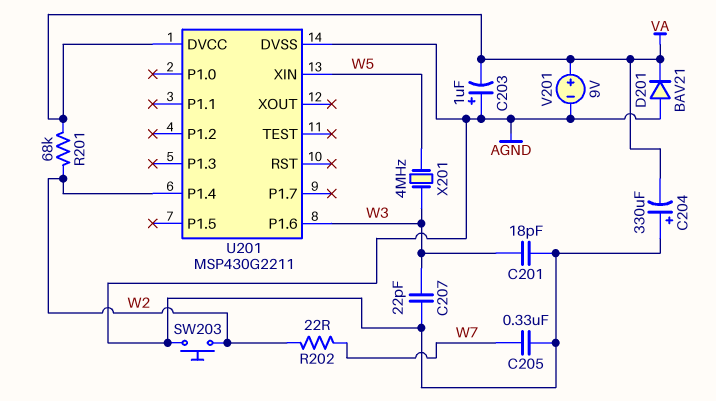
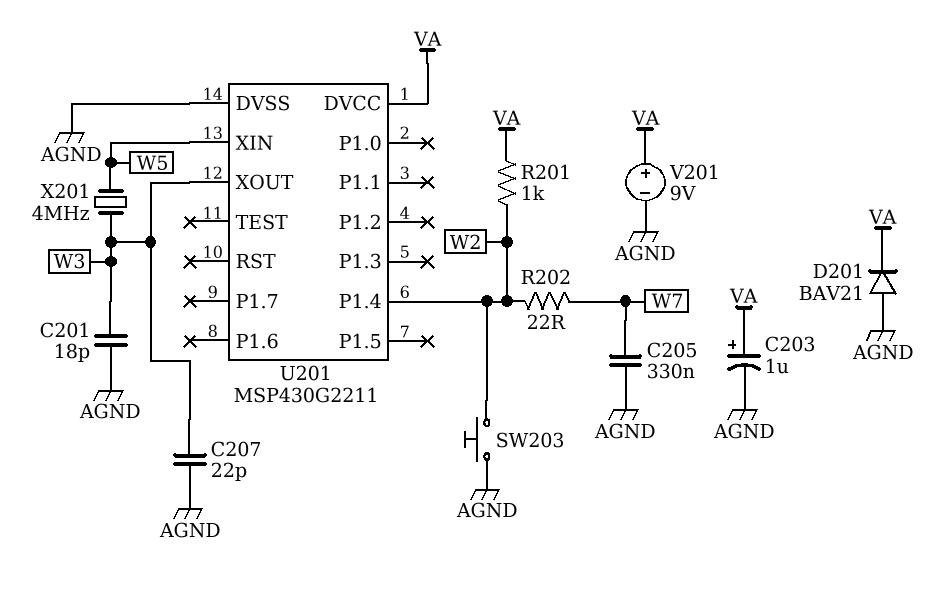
C203: 1uF (plus AGND, minus VA) -> 1uF (plus VA, minus AGND)
C204: 330uF (plus AGND, minus VA) -> none
R201: 68k (VA, W2) -> 1k (VA, W2)
U201 pin P1.6: W3 -> none
U201 pin XOUT: none -> W3

